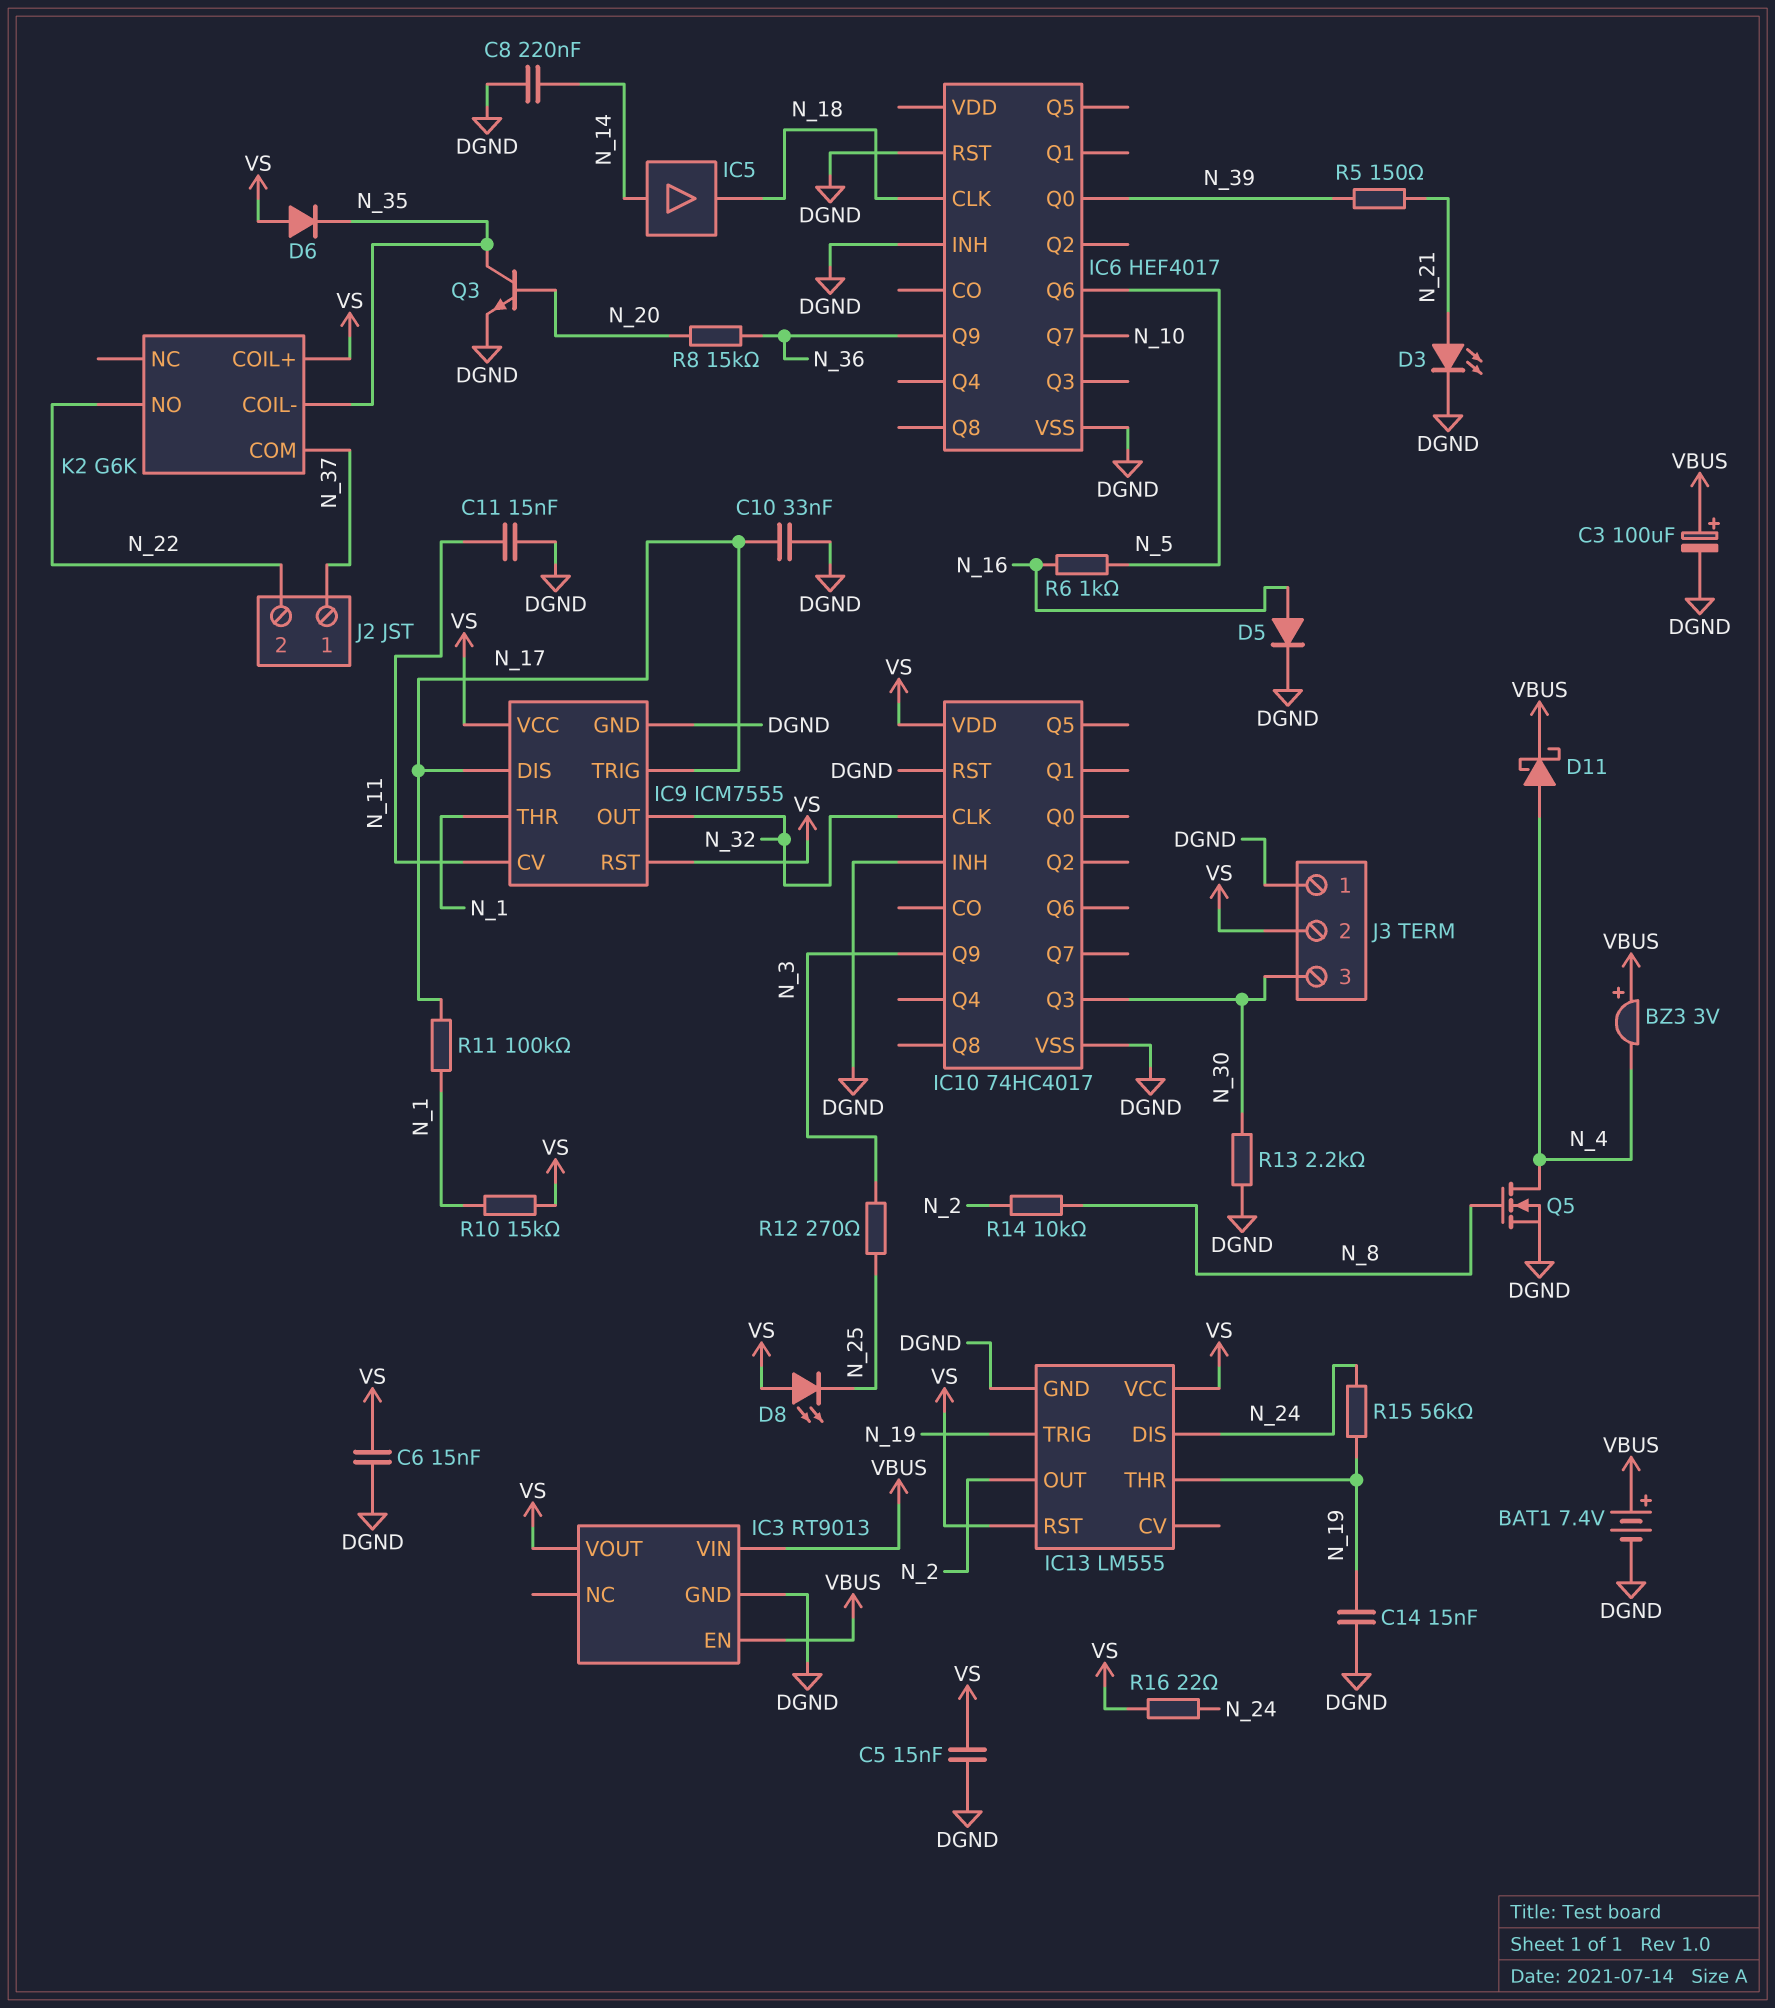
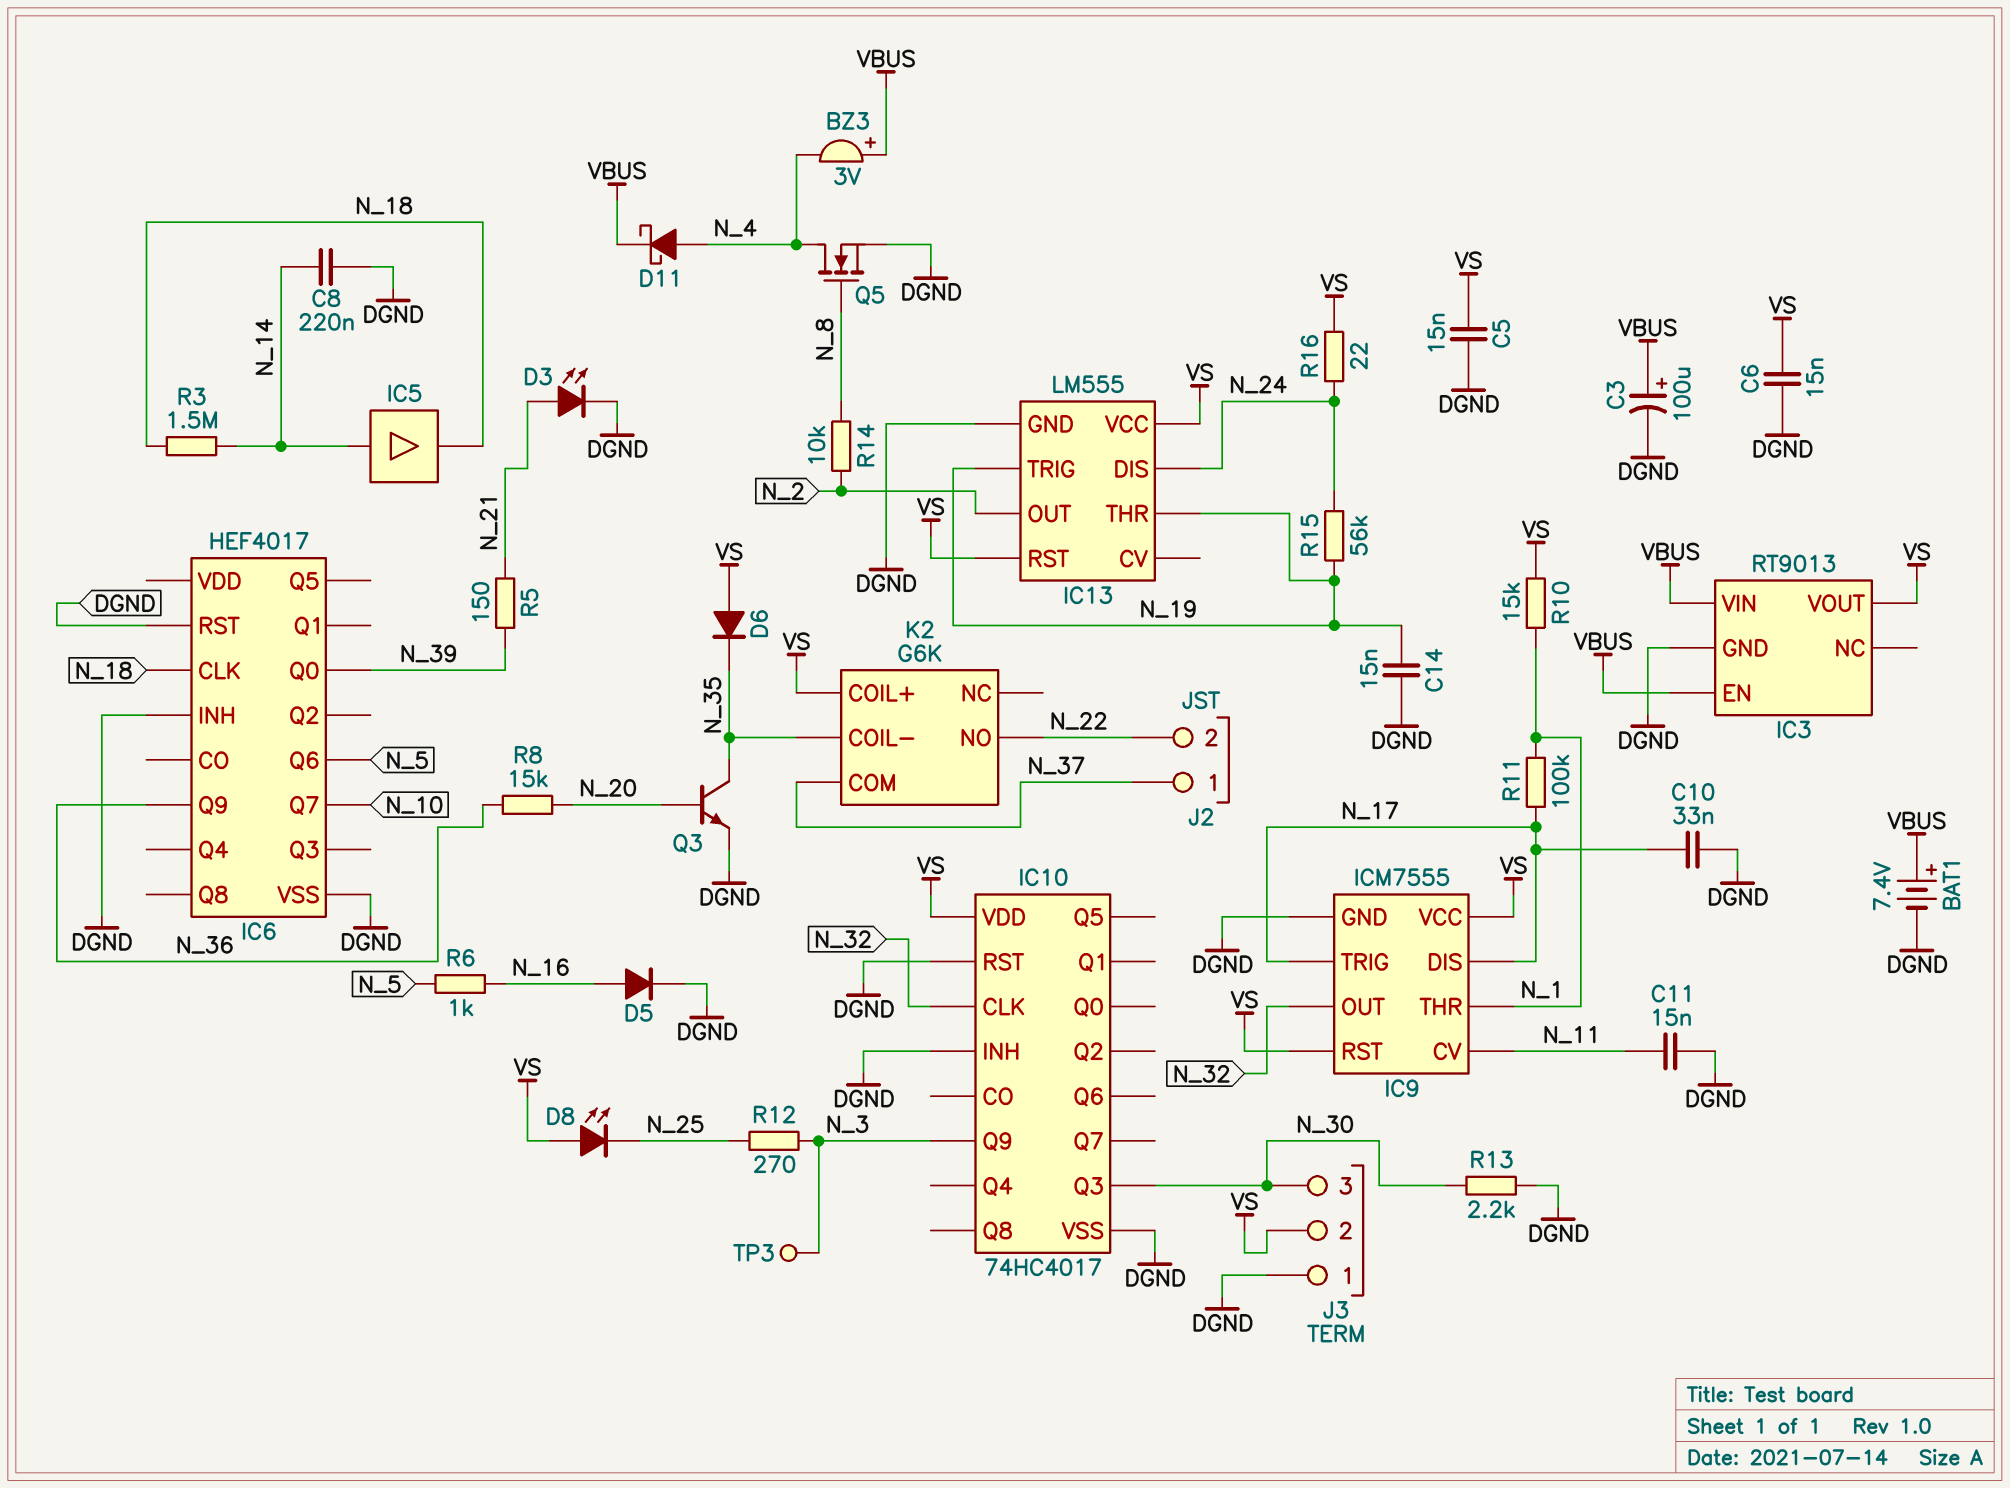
R3: none -> 1.5M (N_14, N_18)
TP3: none -> test point (N_3)

